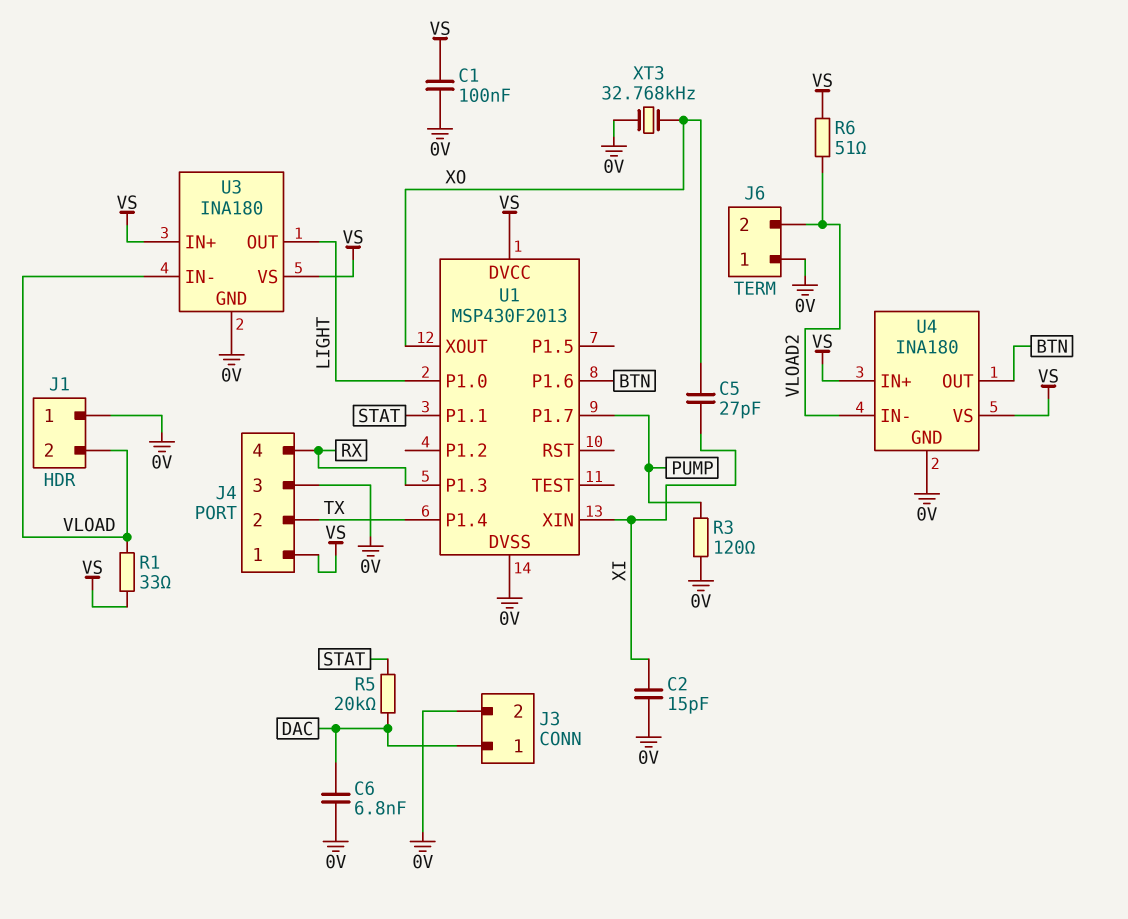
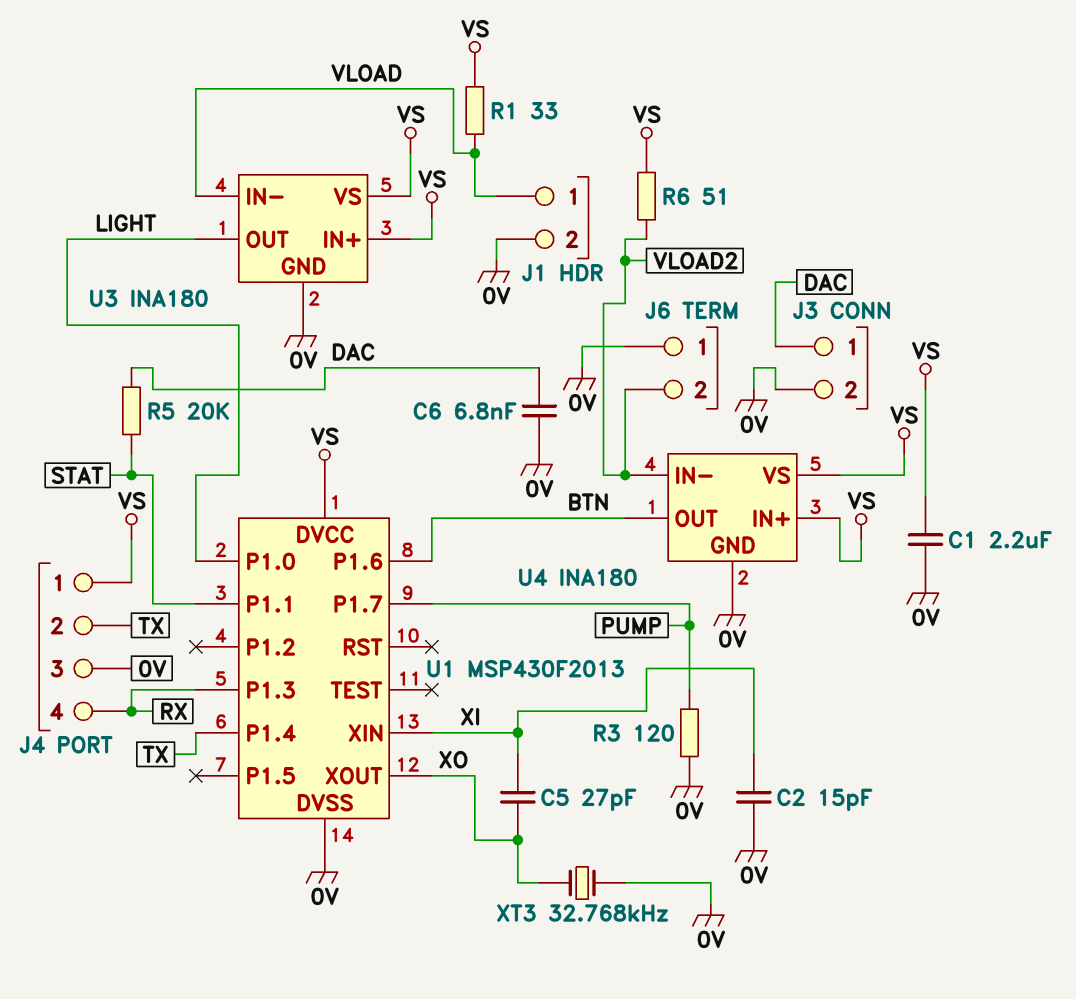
C1: 100nF (0V, VS) -> 2.2uF (0V, VS)
J1 pin 1: 0V -> VLOAD
J1 pin 2: VLOAD -> 0V

